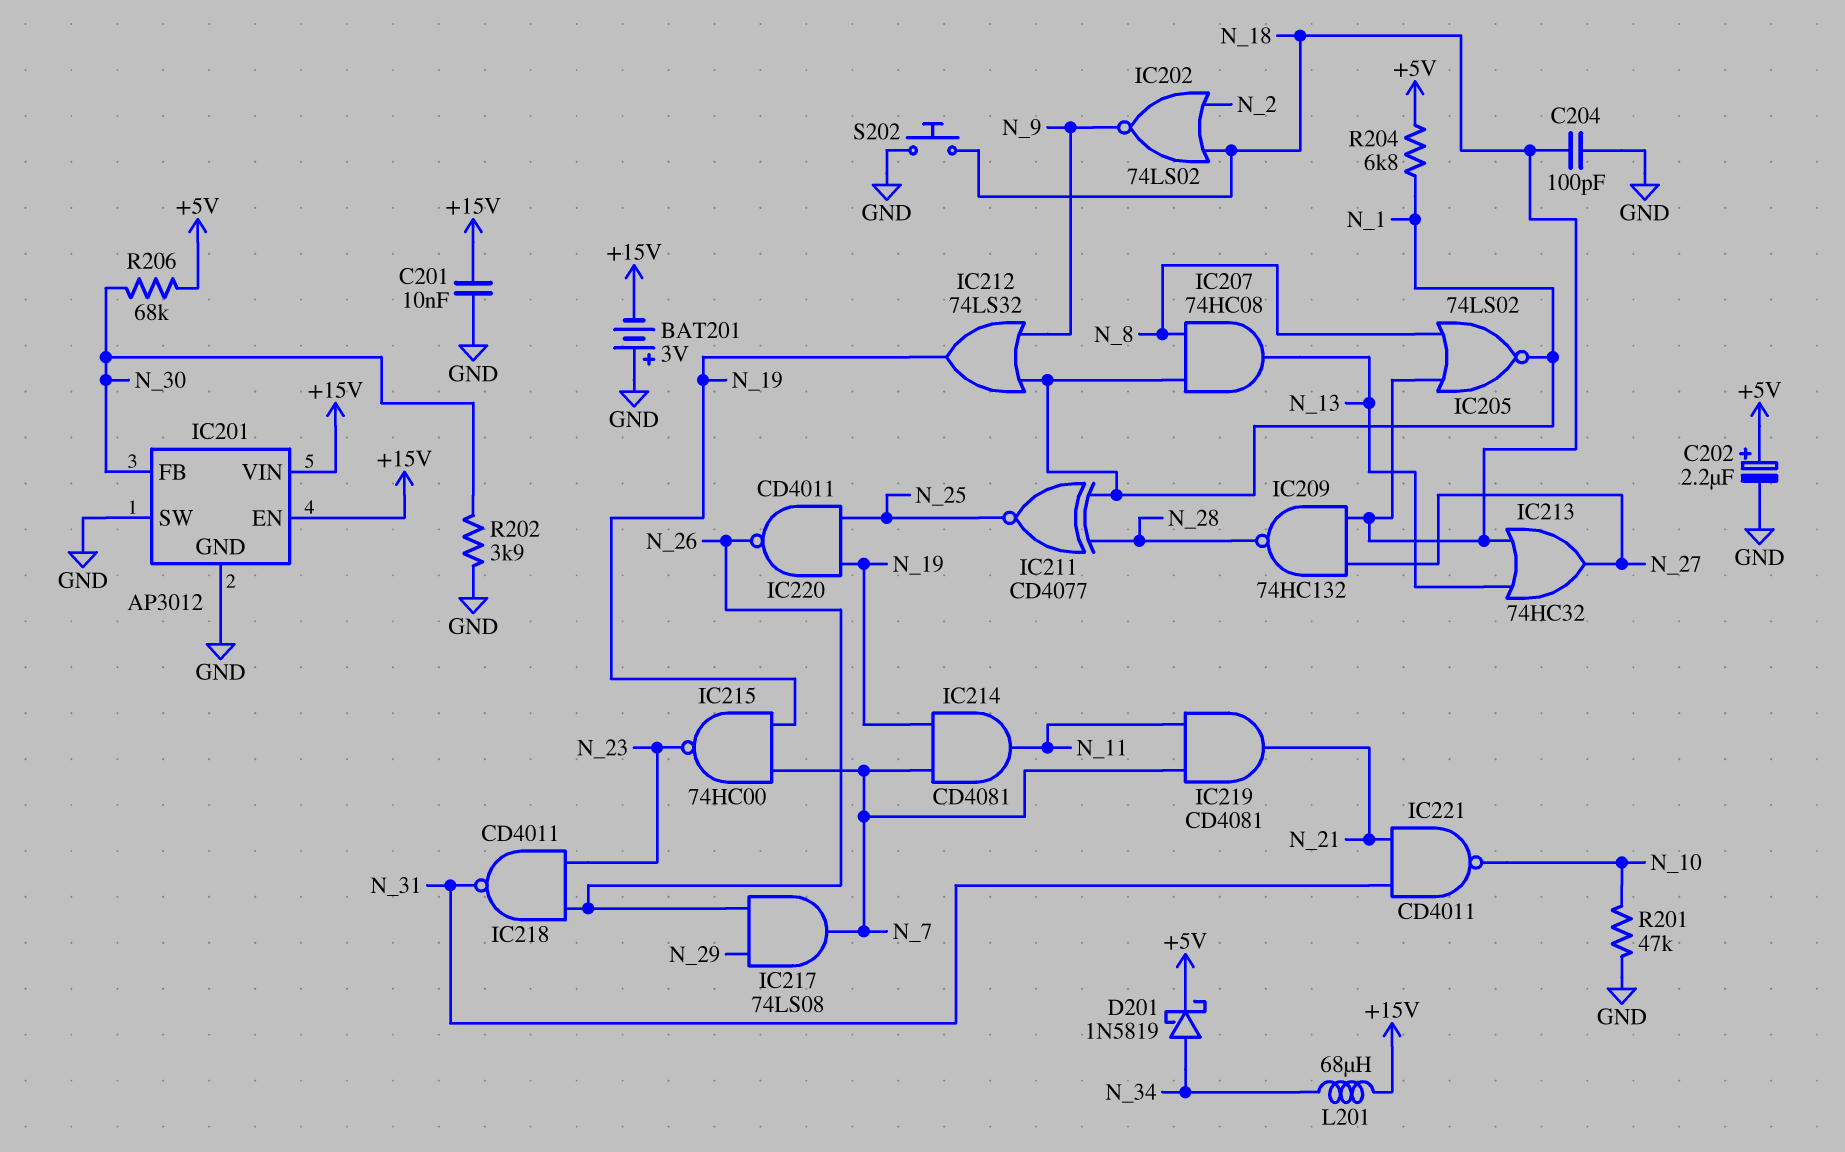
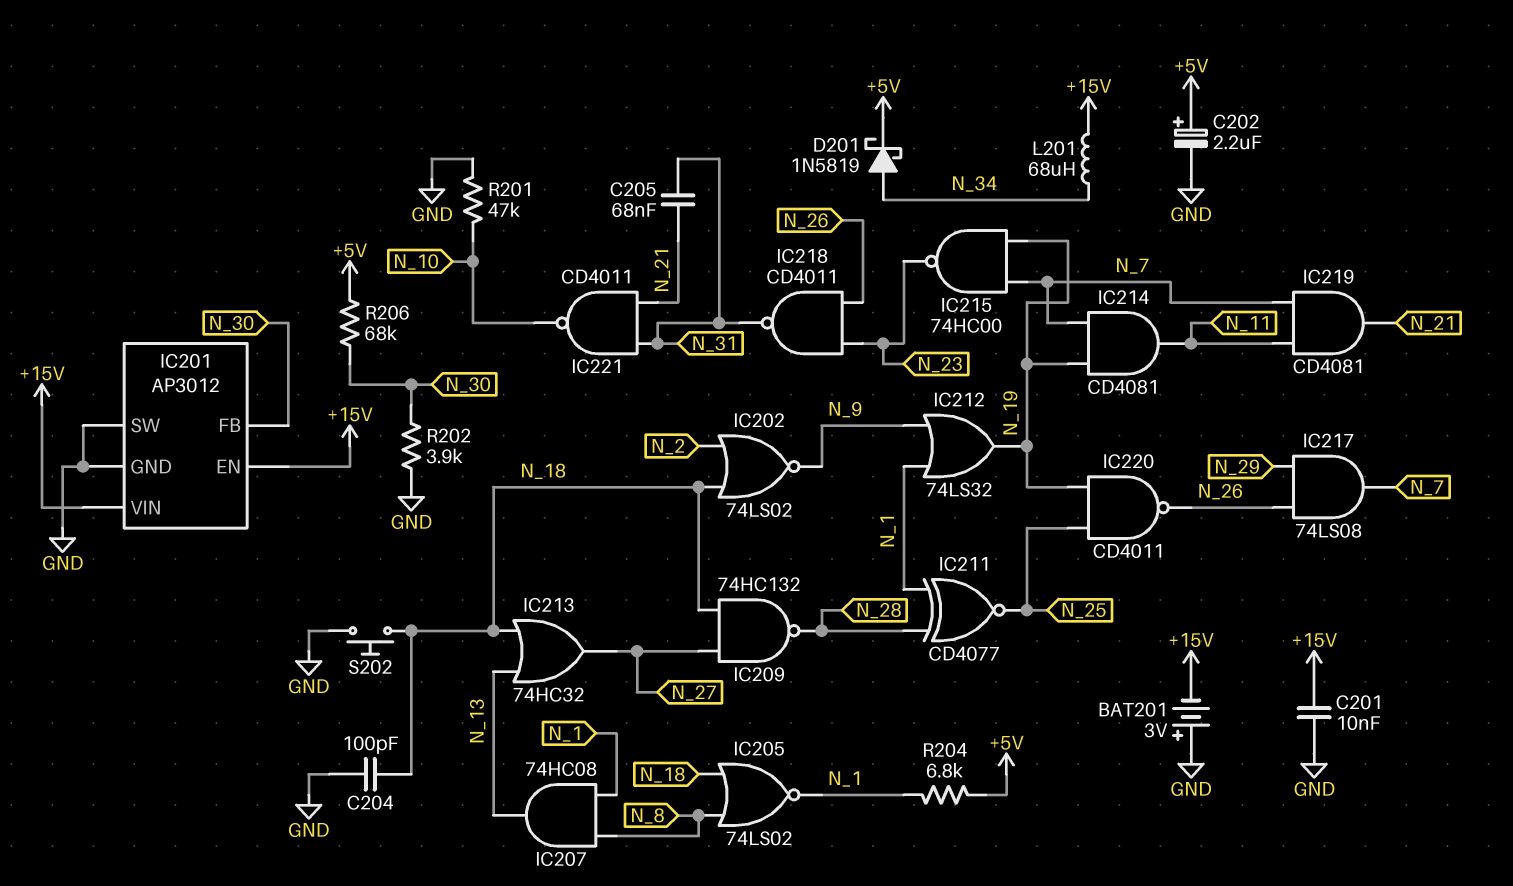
C205: none -> 68nF (N_21, N_31)

